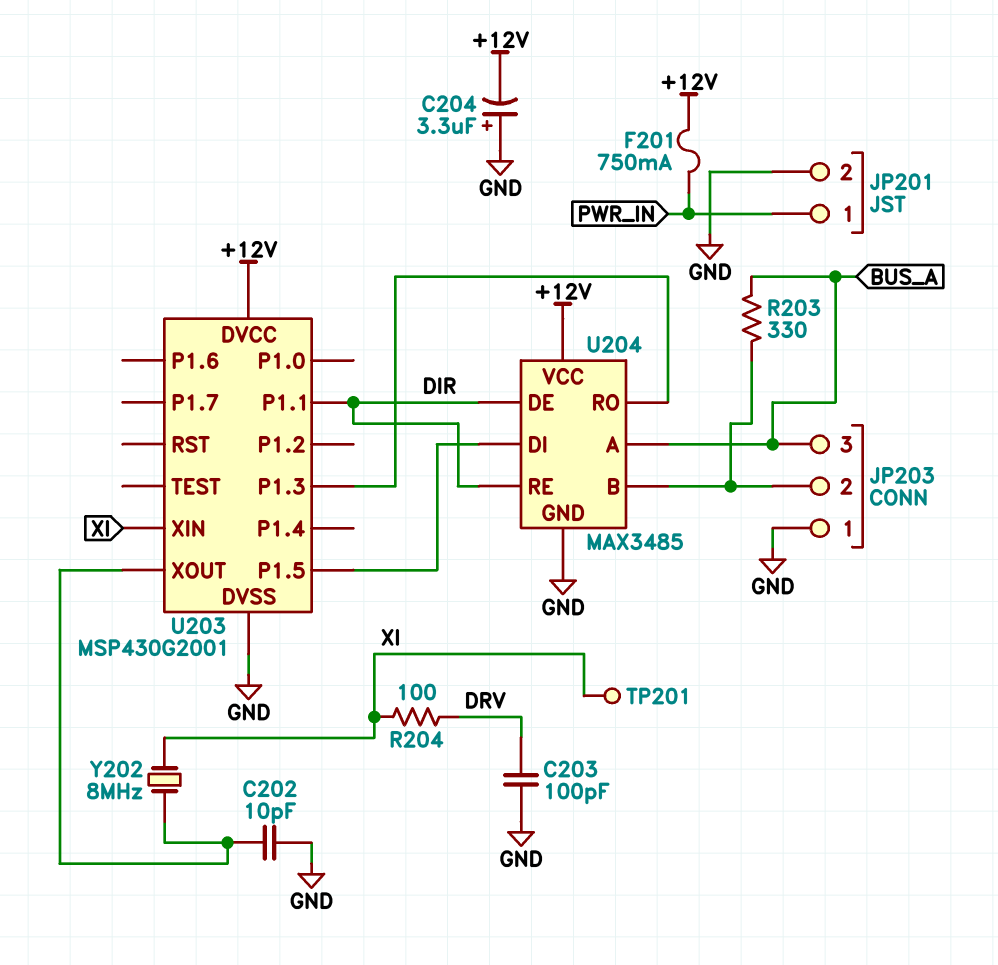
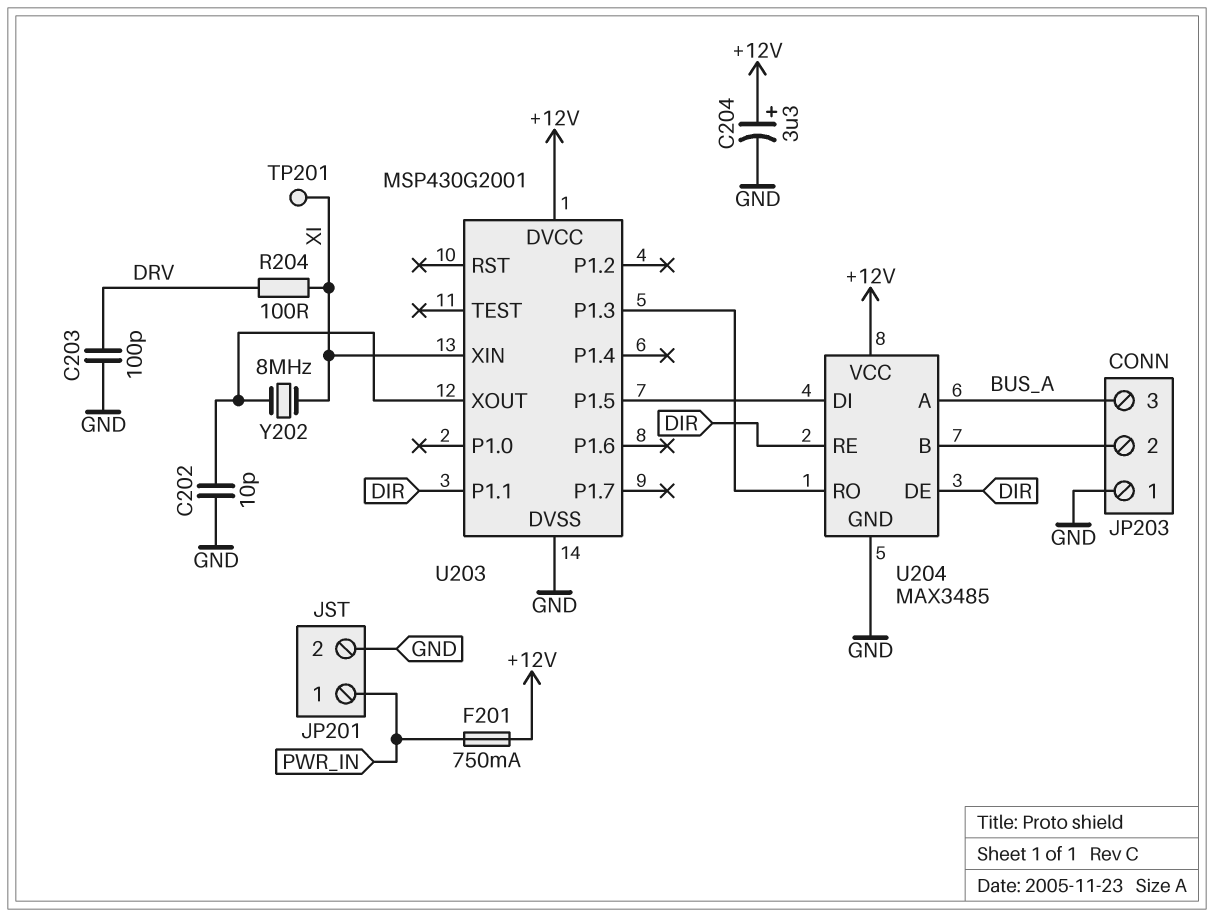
C204: 3.3uF (plus GND, minus +12V) -> 3.3uF (plus +12V, minus GND)
R203: 330 (BUS_A, JP203/2) -> none

